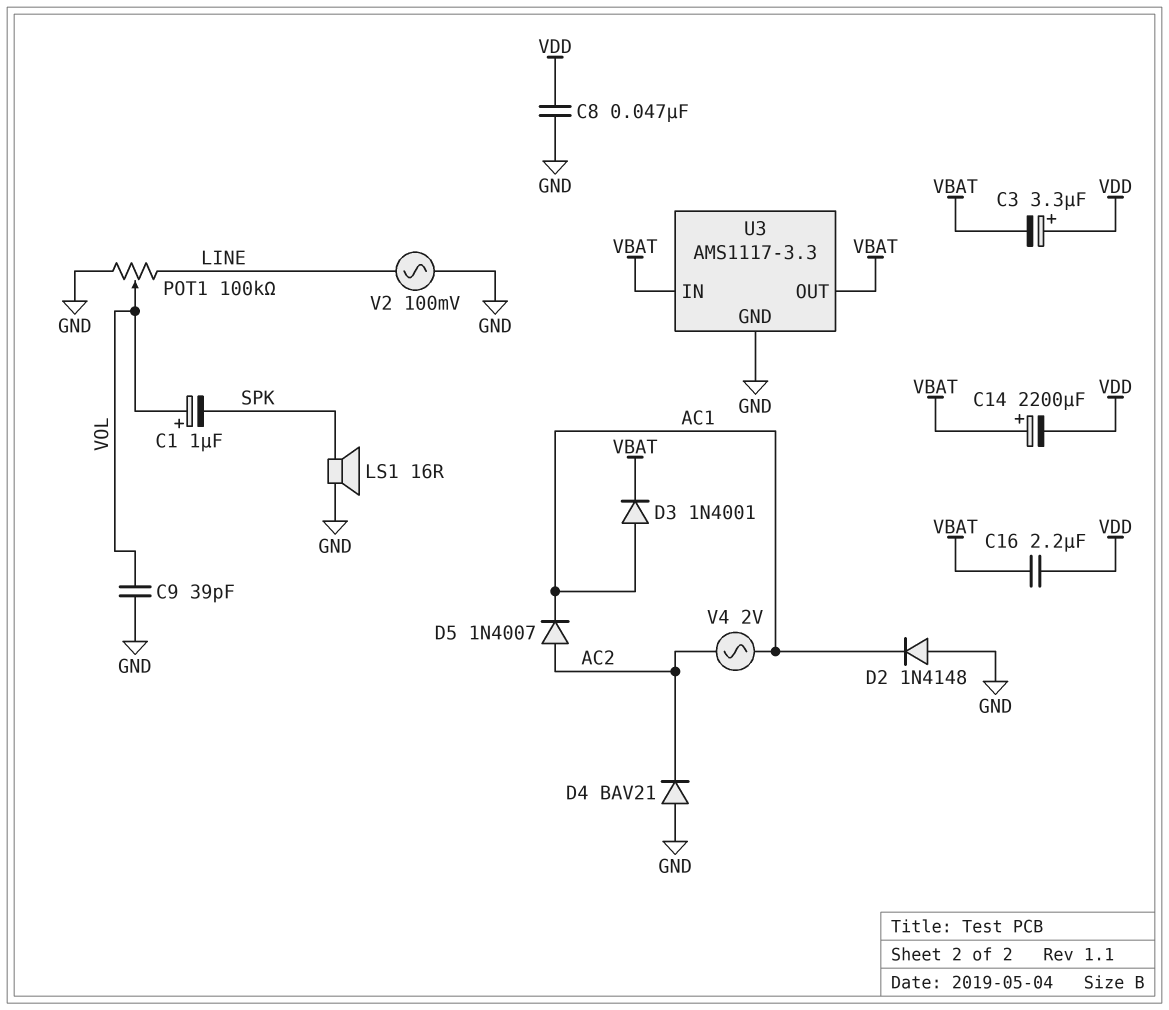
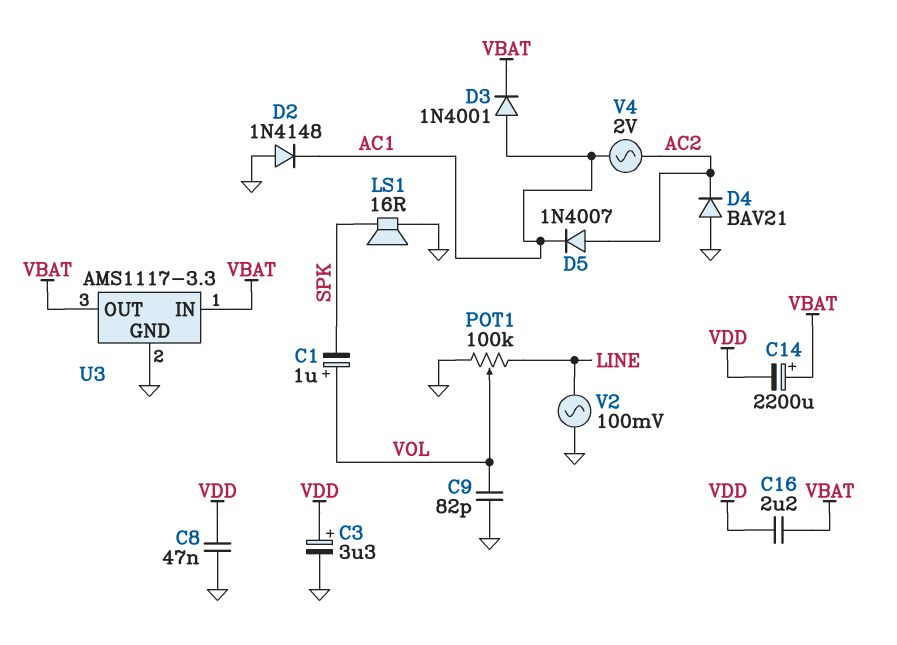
C3: 3.3uF (plus VDD, minus VBAT) -> 3.3uF (plus VDD, minus GND)
C9: 39pF (GND, VOL) -> 82pF (GND, VOL)

